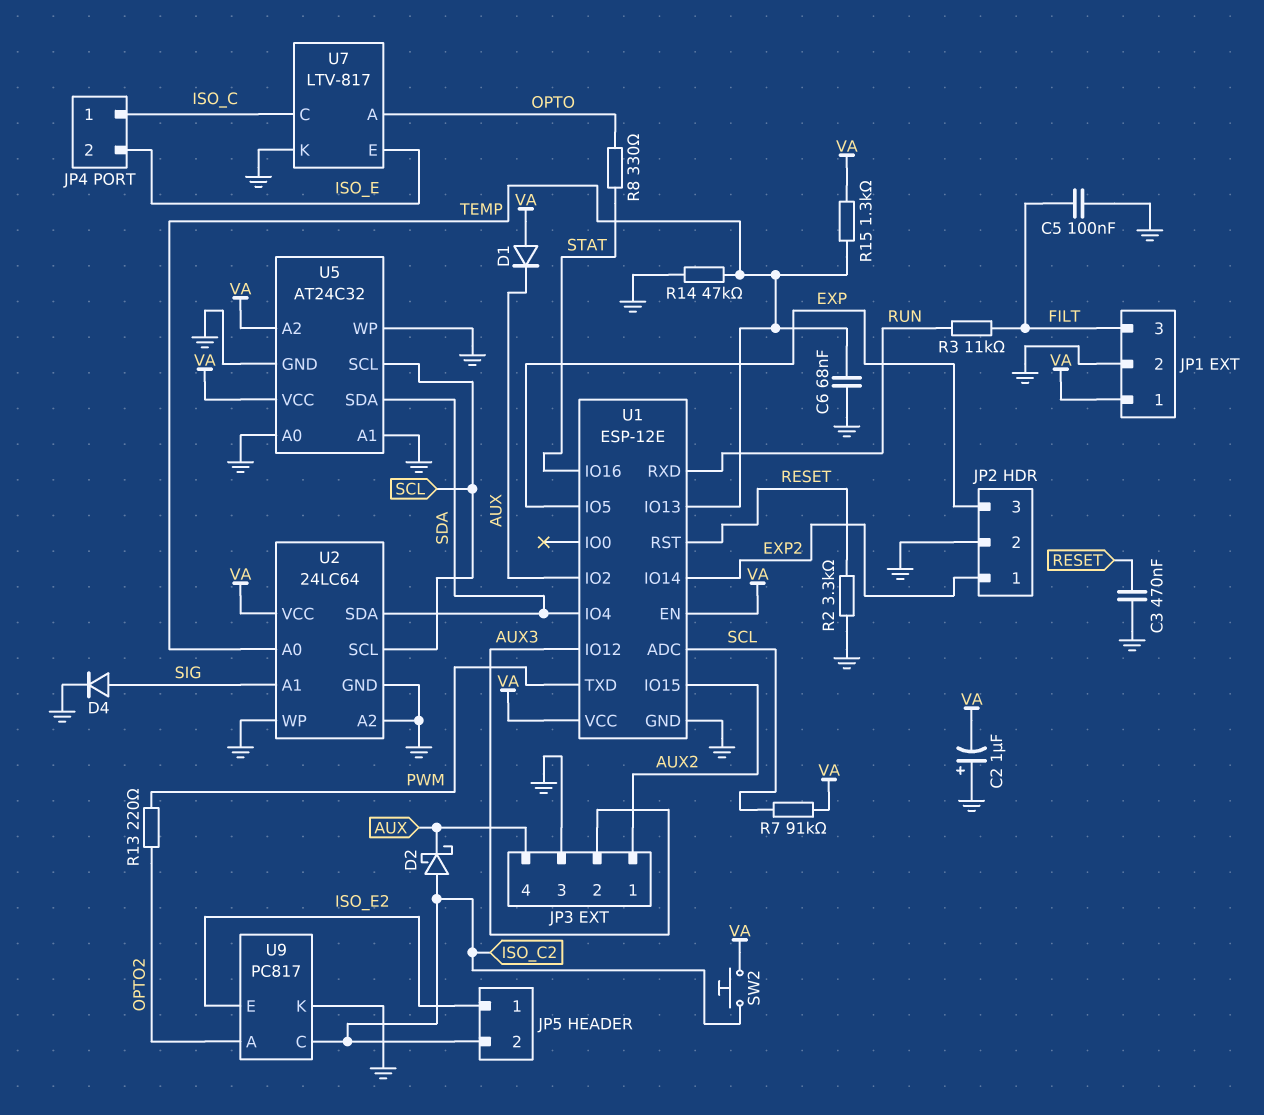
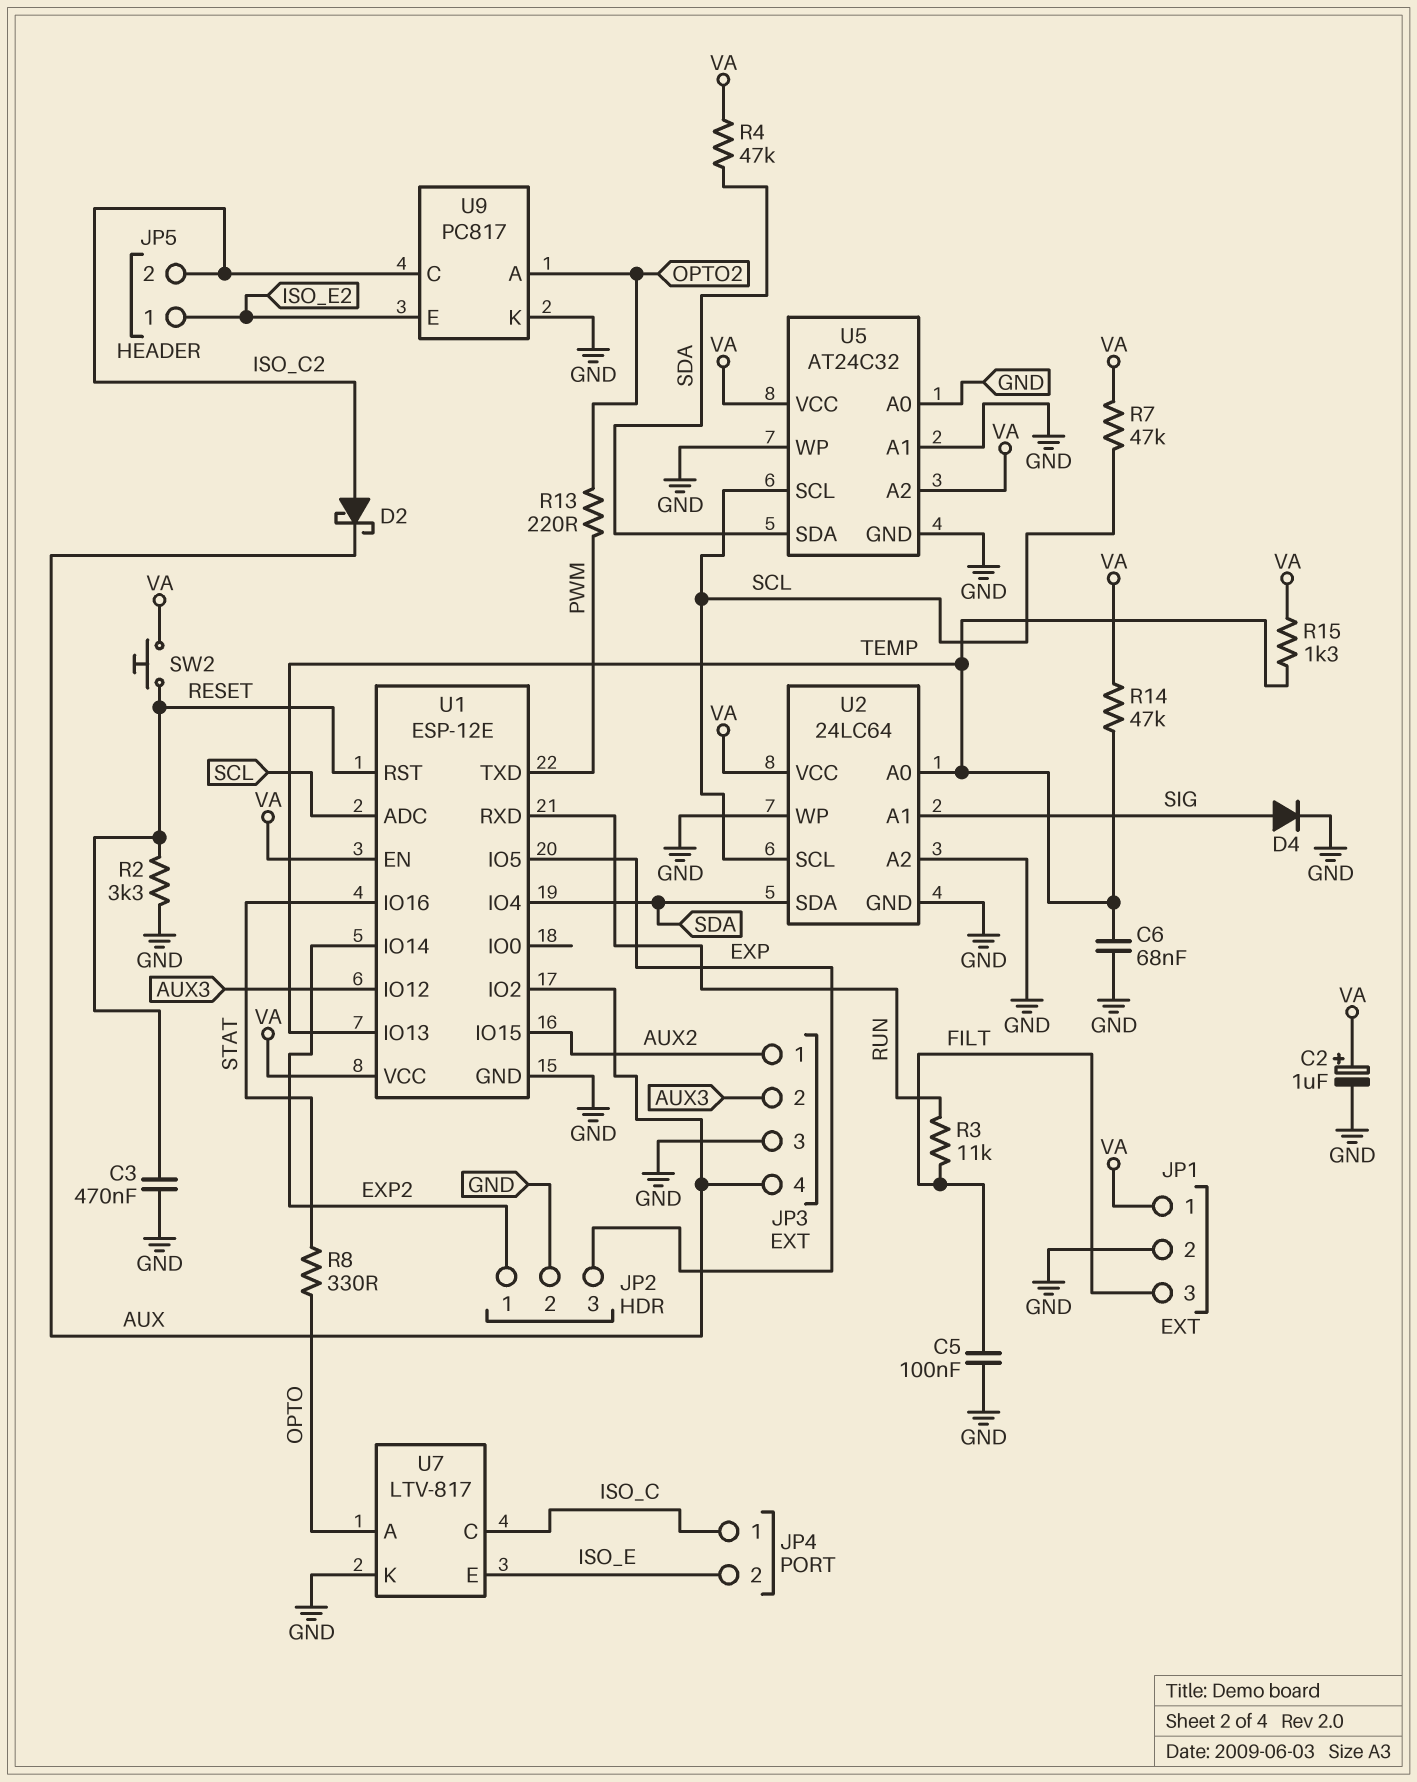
C2: 1uF (plus GND, minus VA) -> 1uF (plus VA, minus GND)
D1: diode (A VA, K AUX) -> none
R4: none -> 47k (SDA, VA)
R7: 91k (SCL, VA) -> 47k (SCL, VA)
R14: 47k (GND, TEMP) -> 47k (TEMP, VA)
SW2: button (ISO_C2, VA) -> button (RESET, VA)

